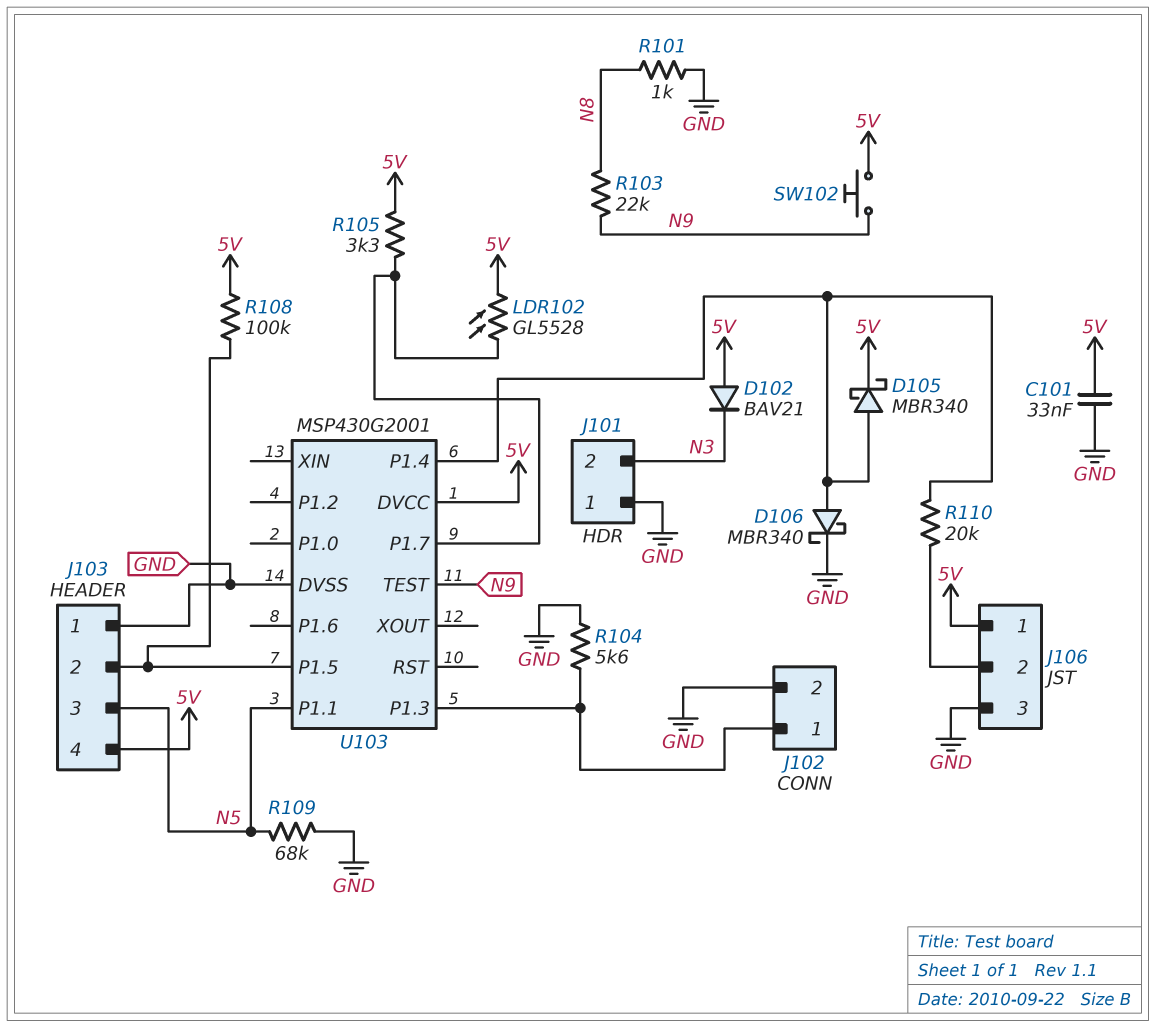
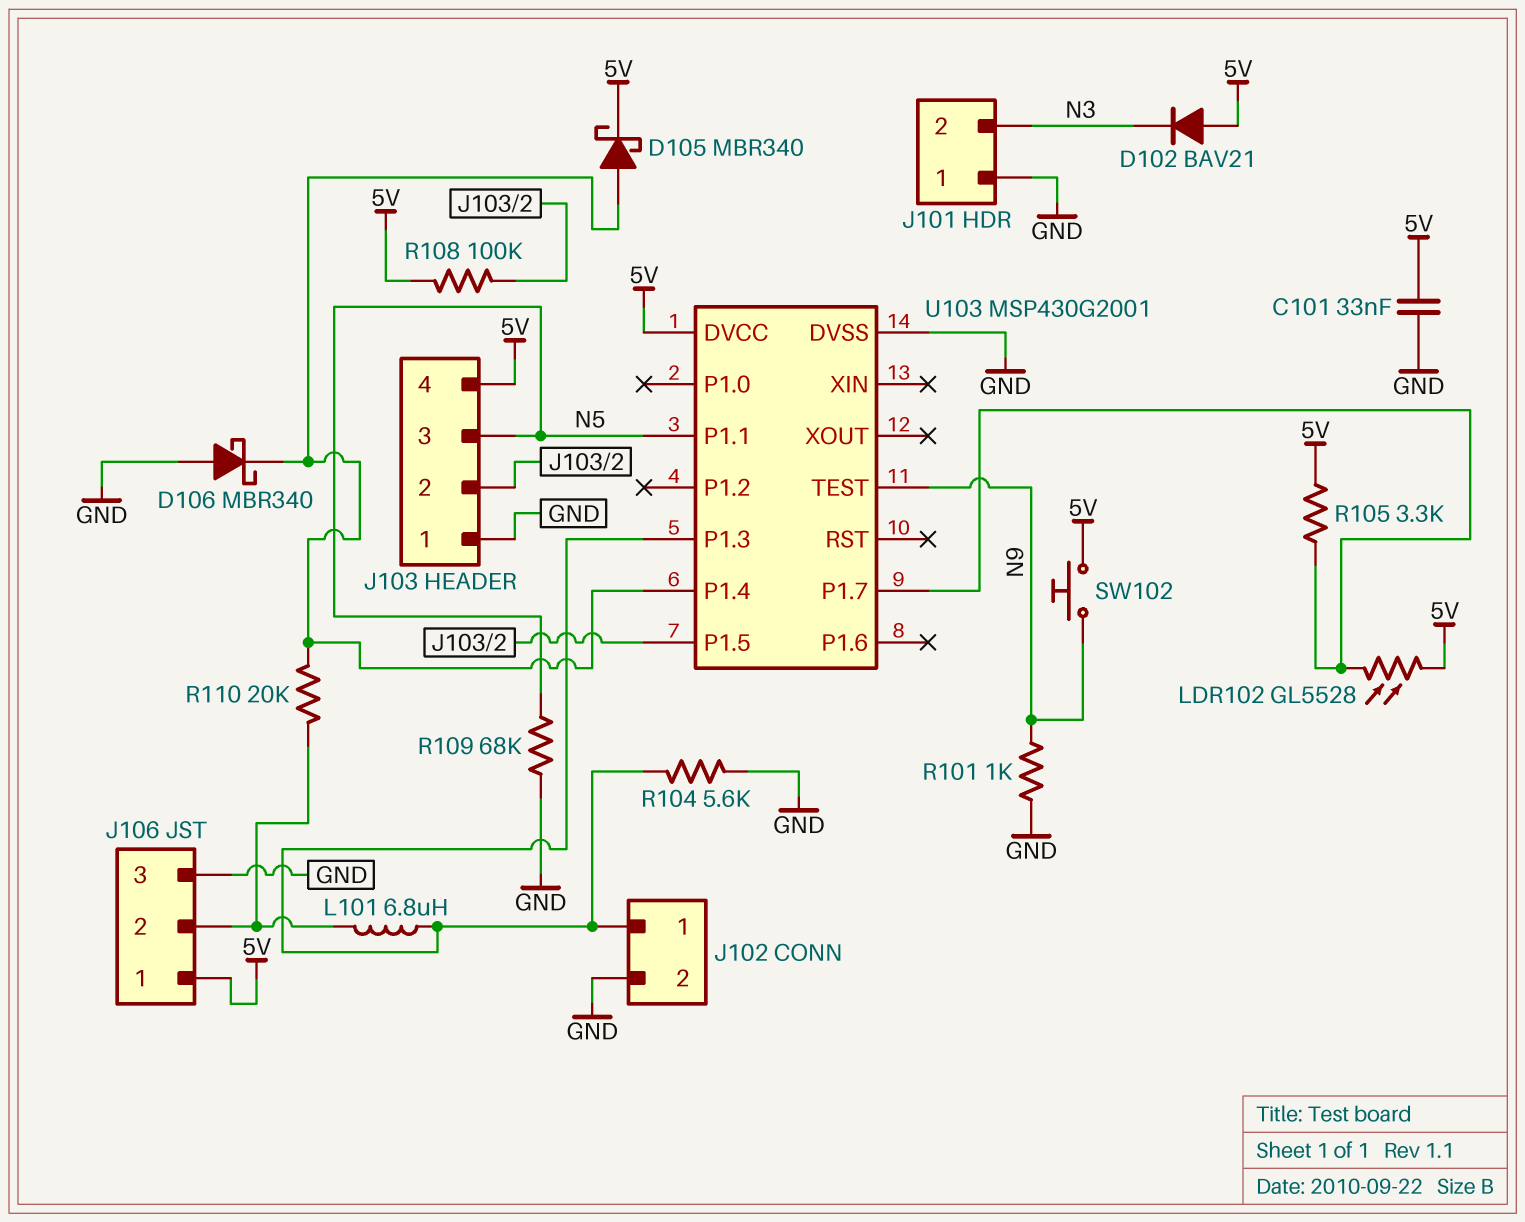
D106: schottky MBR340 (A U103/P1.4, K GND) -> schottky MBR340 (A GND, K U103/P1.4)
L101: none -> 6.8uH (J102/1, J106/2)
R101: 1k (GND, N8) -> 1k (GND, N9)
R103: 22k (N8, N9) -> none

